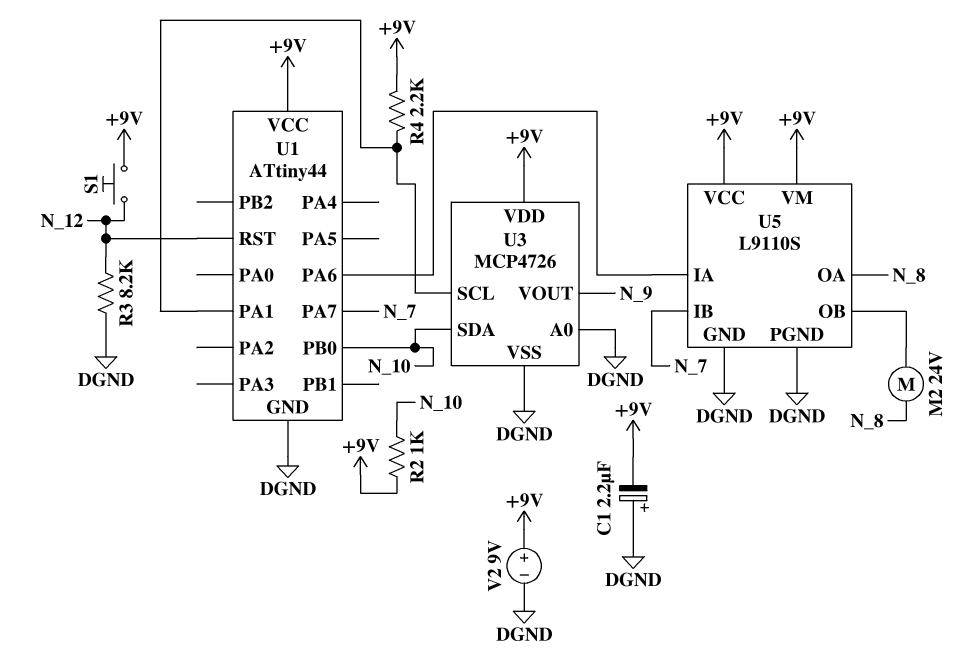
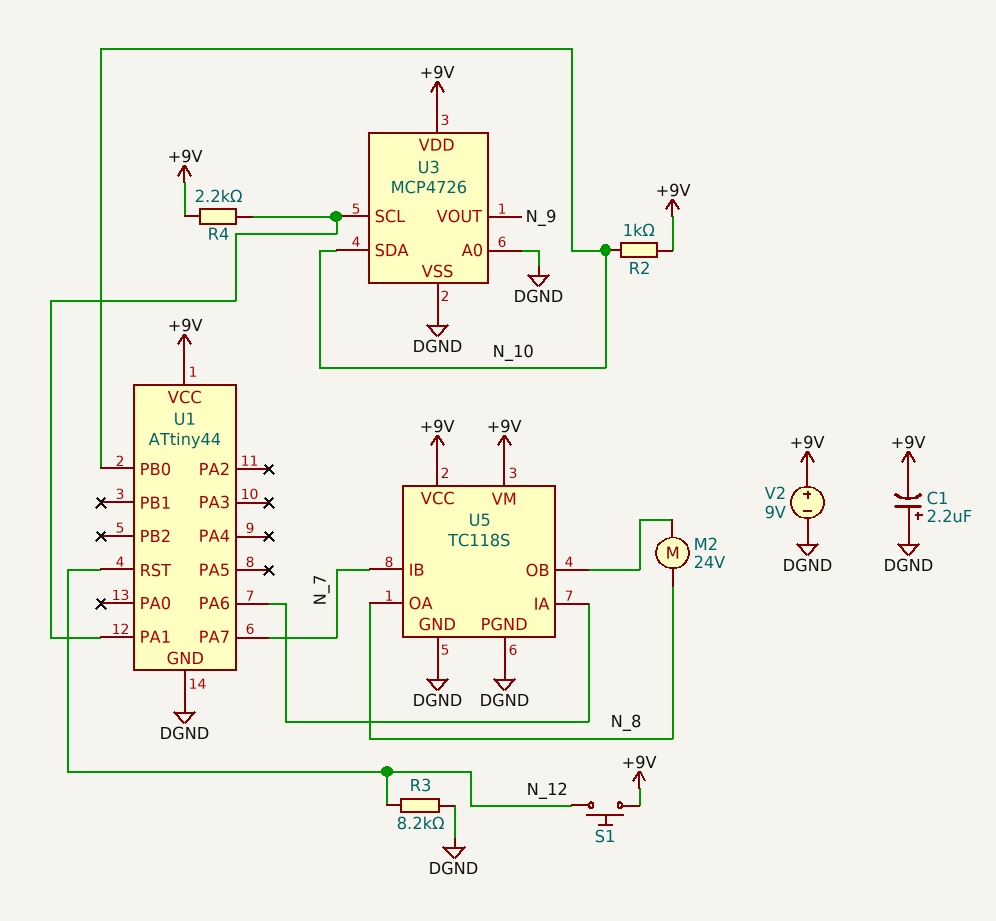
U5: L9110S -> TC118S

